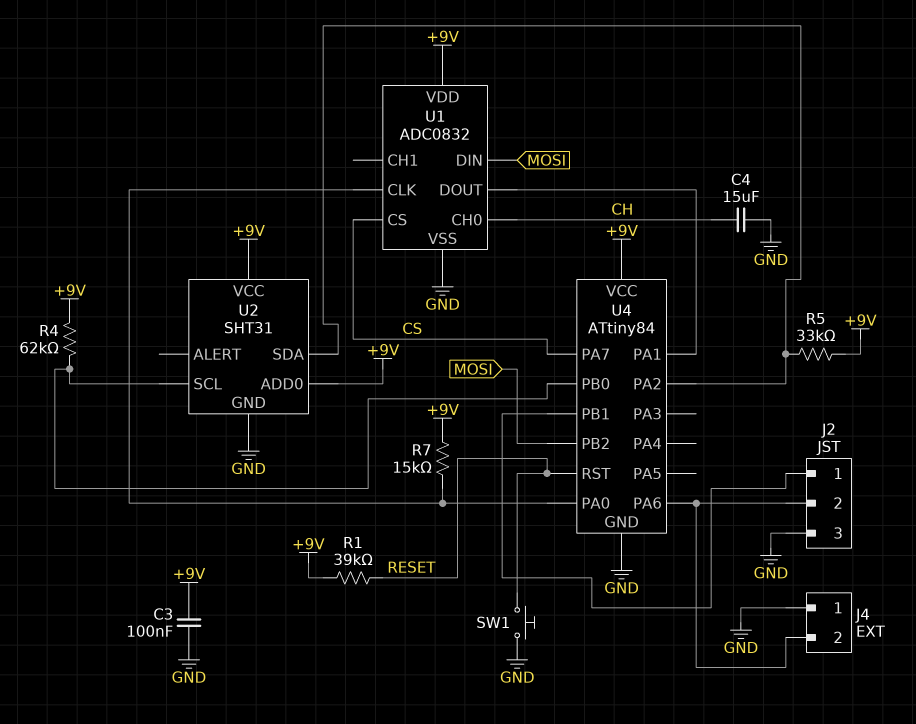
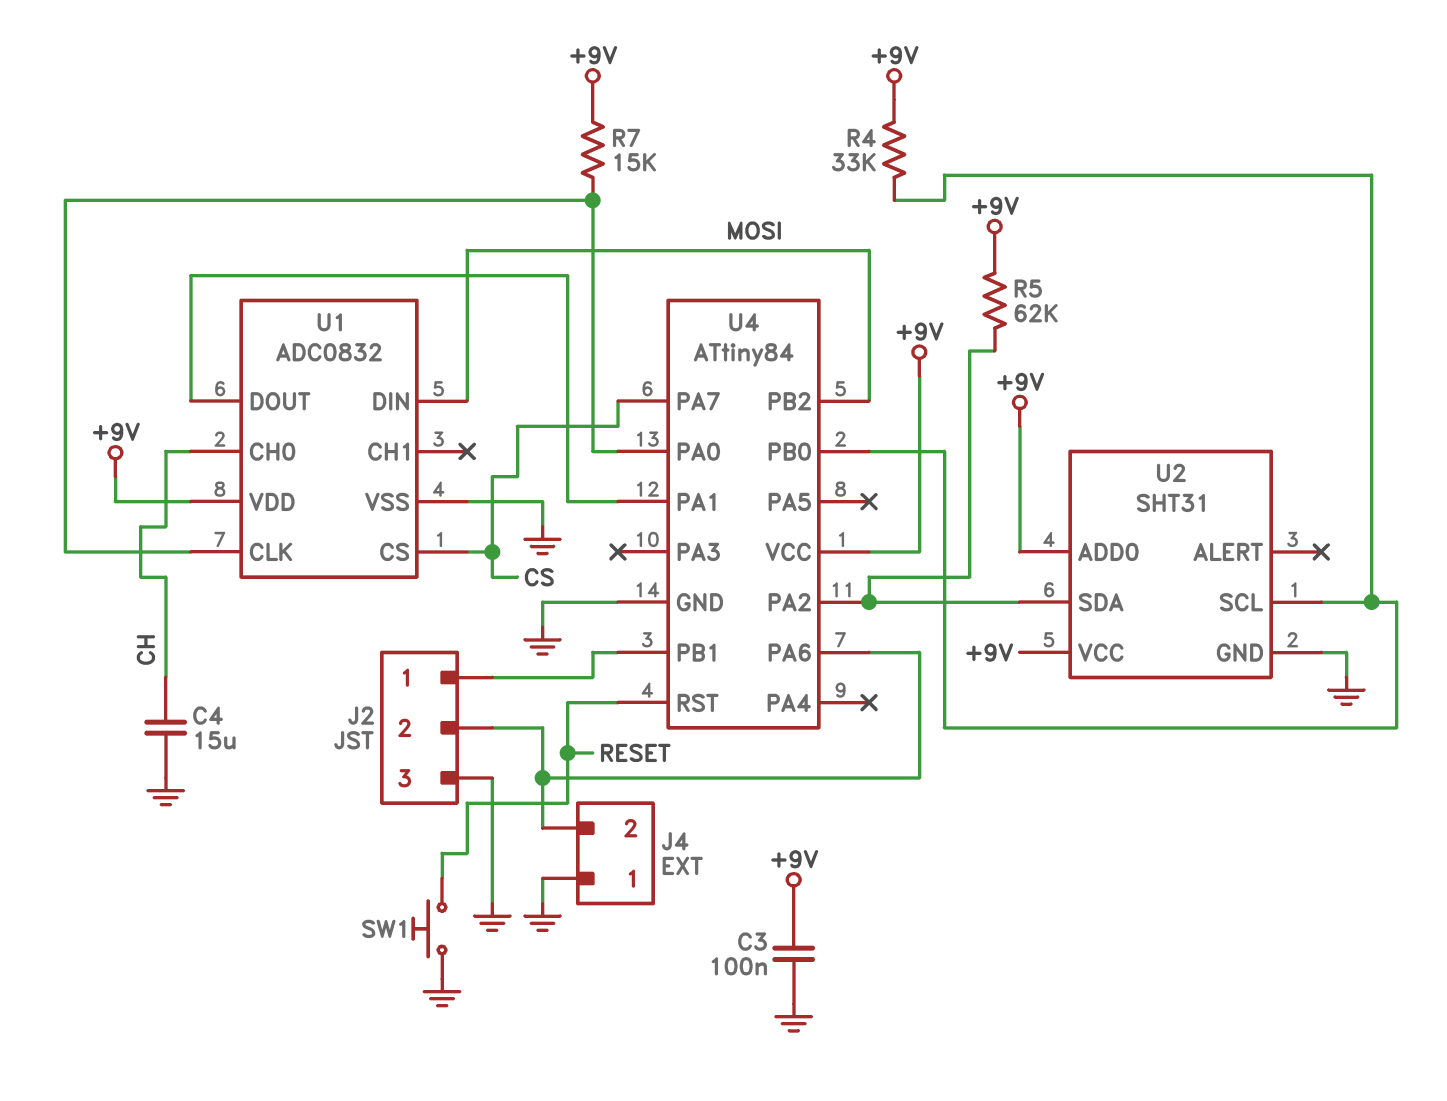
R1: 39k (+9V, RESET) -> none
R4: 62k (+9V, U2/SCL) -> 33k (+9V, U2/SCL)
R5: 33k (+9V, U2/SDA) -> 62k (+9V, U2/SDA)

